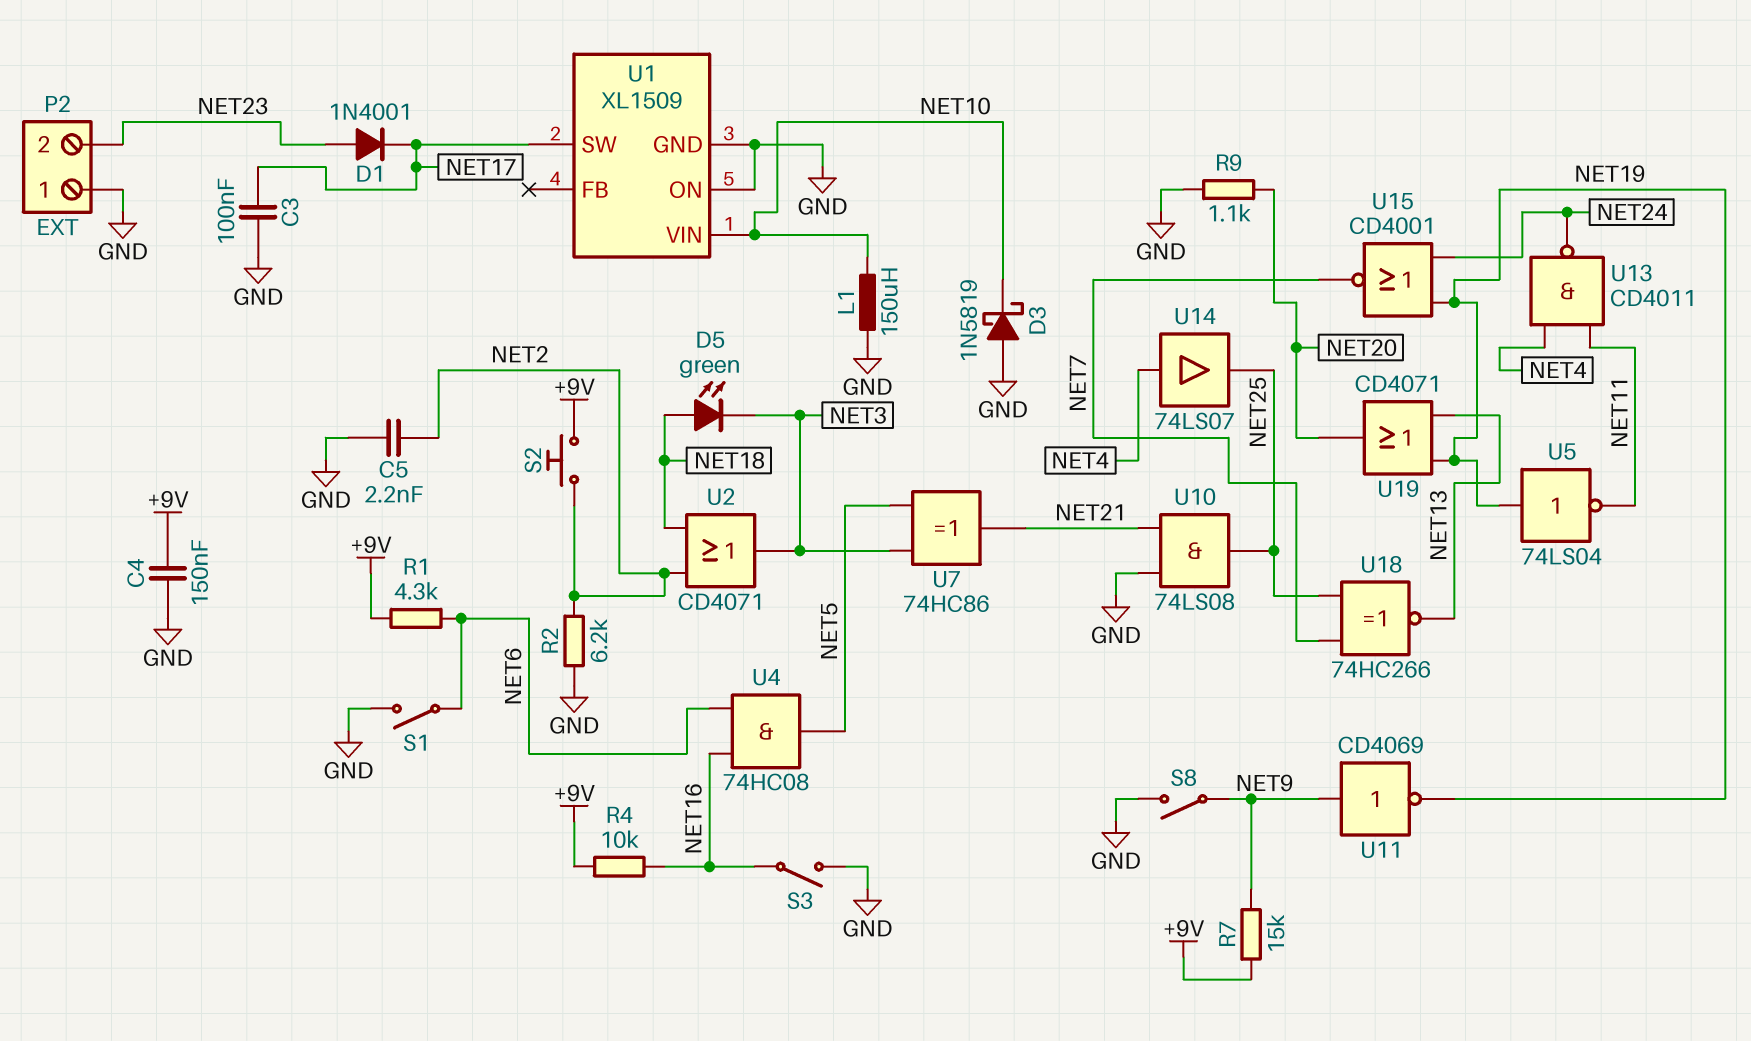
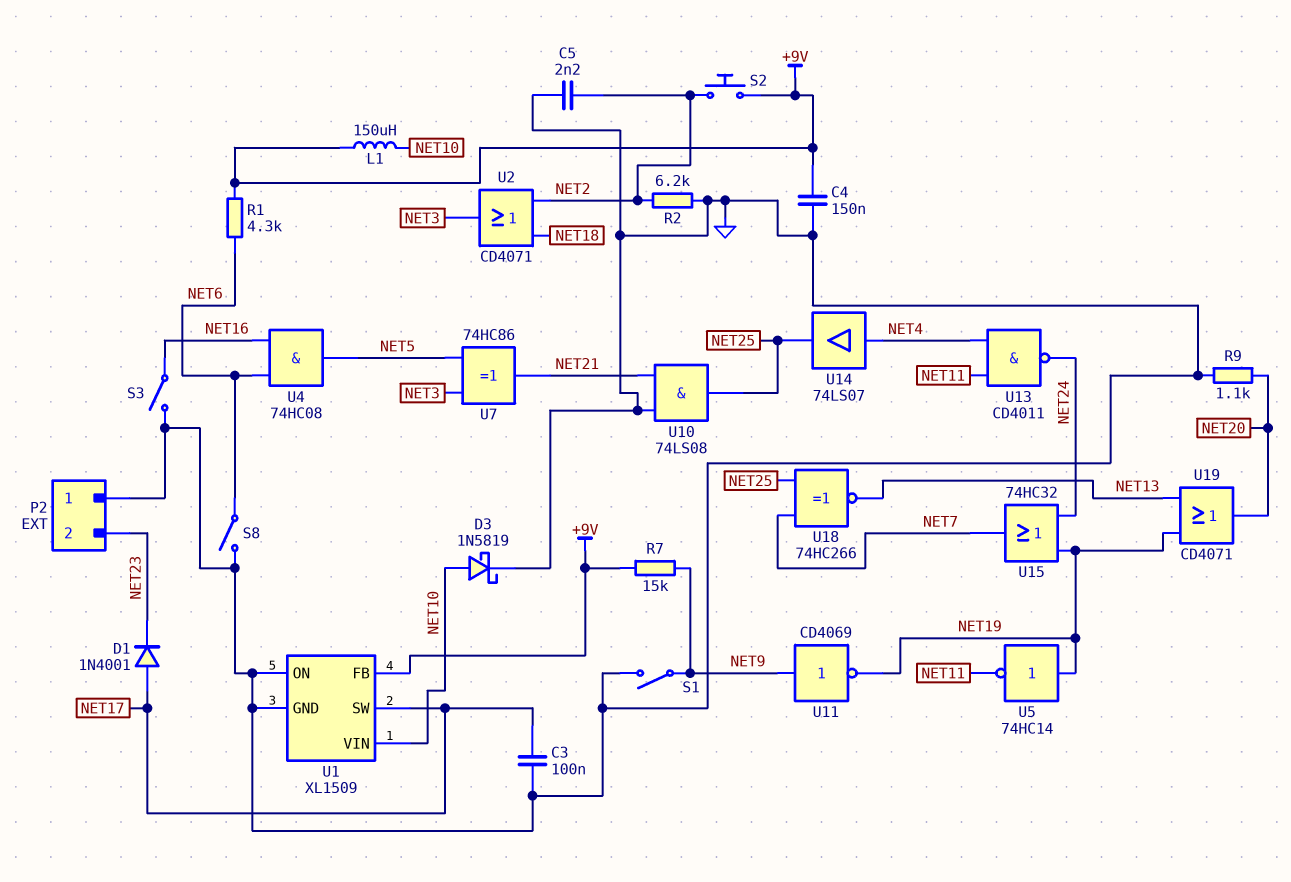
D1: diode 1N4001 (A NET23, K NET17) -> diode 1N4001 (A NET17, K NET23)
D3: schottky 1N5819 (A GND, K NET10) -> schottky 1N5819 (A NET10, K GND)
D5: LED green (A NET18, K NET3) -> none
L1: 150uH (GND, NET10) -> 150uH (+9V, NET10)
R4: 10k (+9V, NET16) -> none
S1: switch (GND, NET6) -> switch (GND, NET9)
S8: switch (GND, NET9) -> switch (GND, NET6)
U1 pin FB: none -> +9V
U5: NOT 74LS04 (in NET19, out NET11) -> NOT 74HC14 (in NET19, out NET11)
U15: NOR CD4001 (in NET19, in NET24, out NET7) -> OR 74HC32 (in NET19, in NET24, out NET7)

